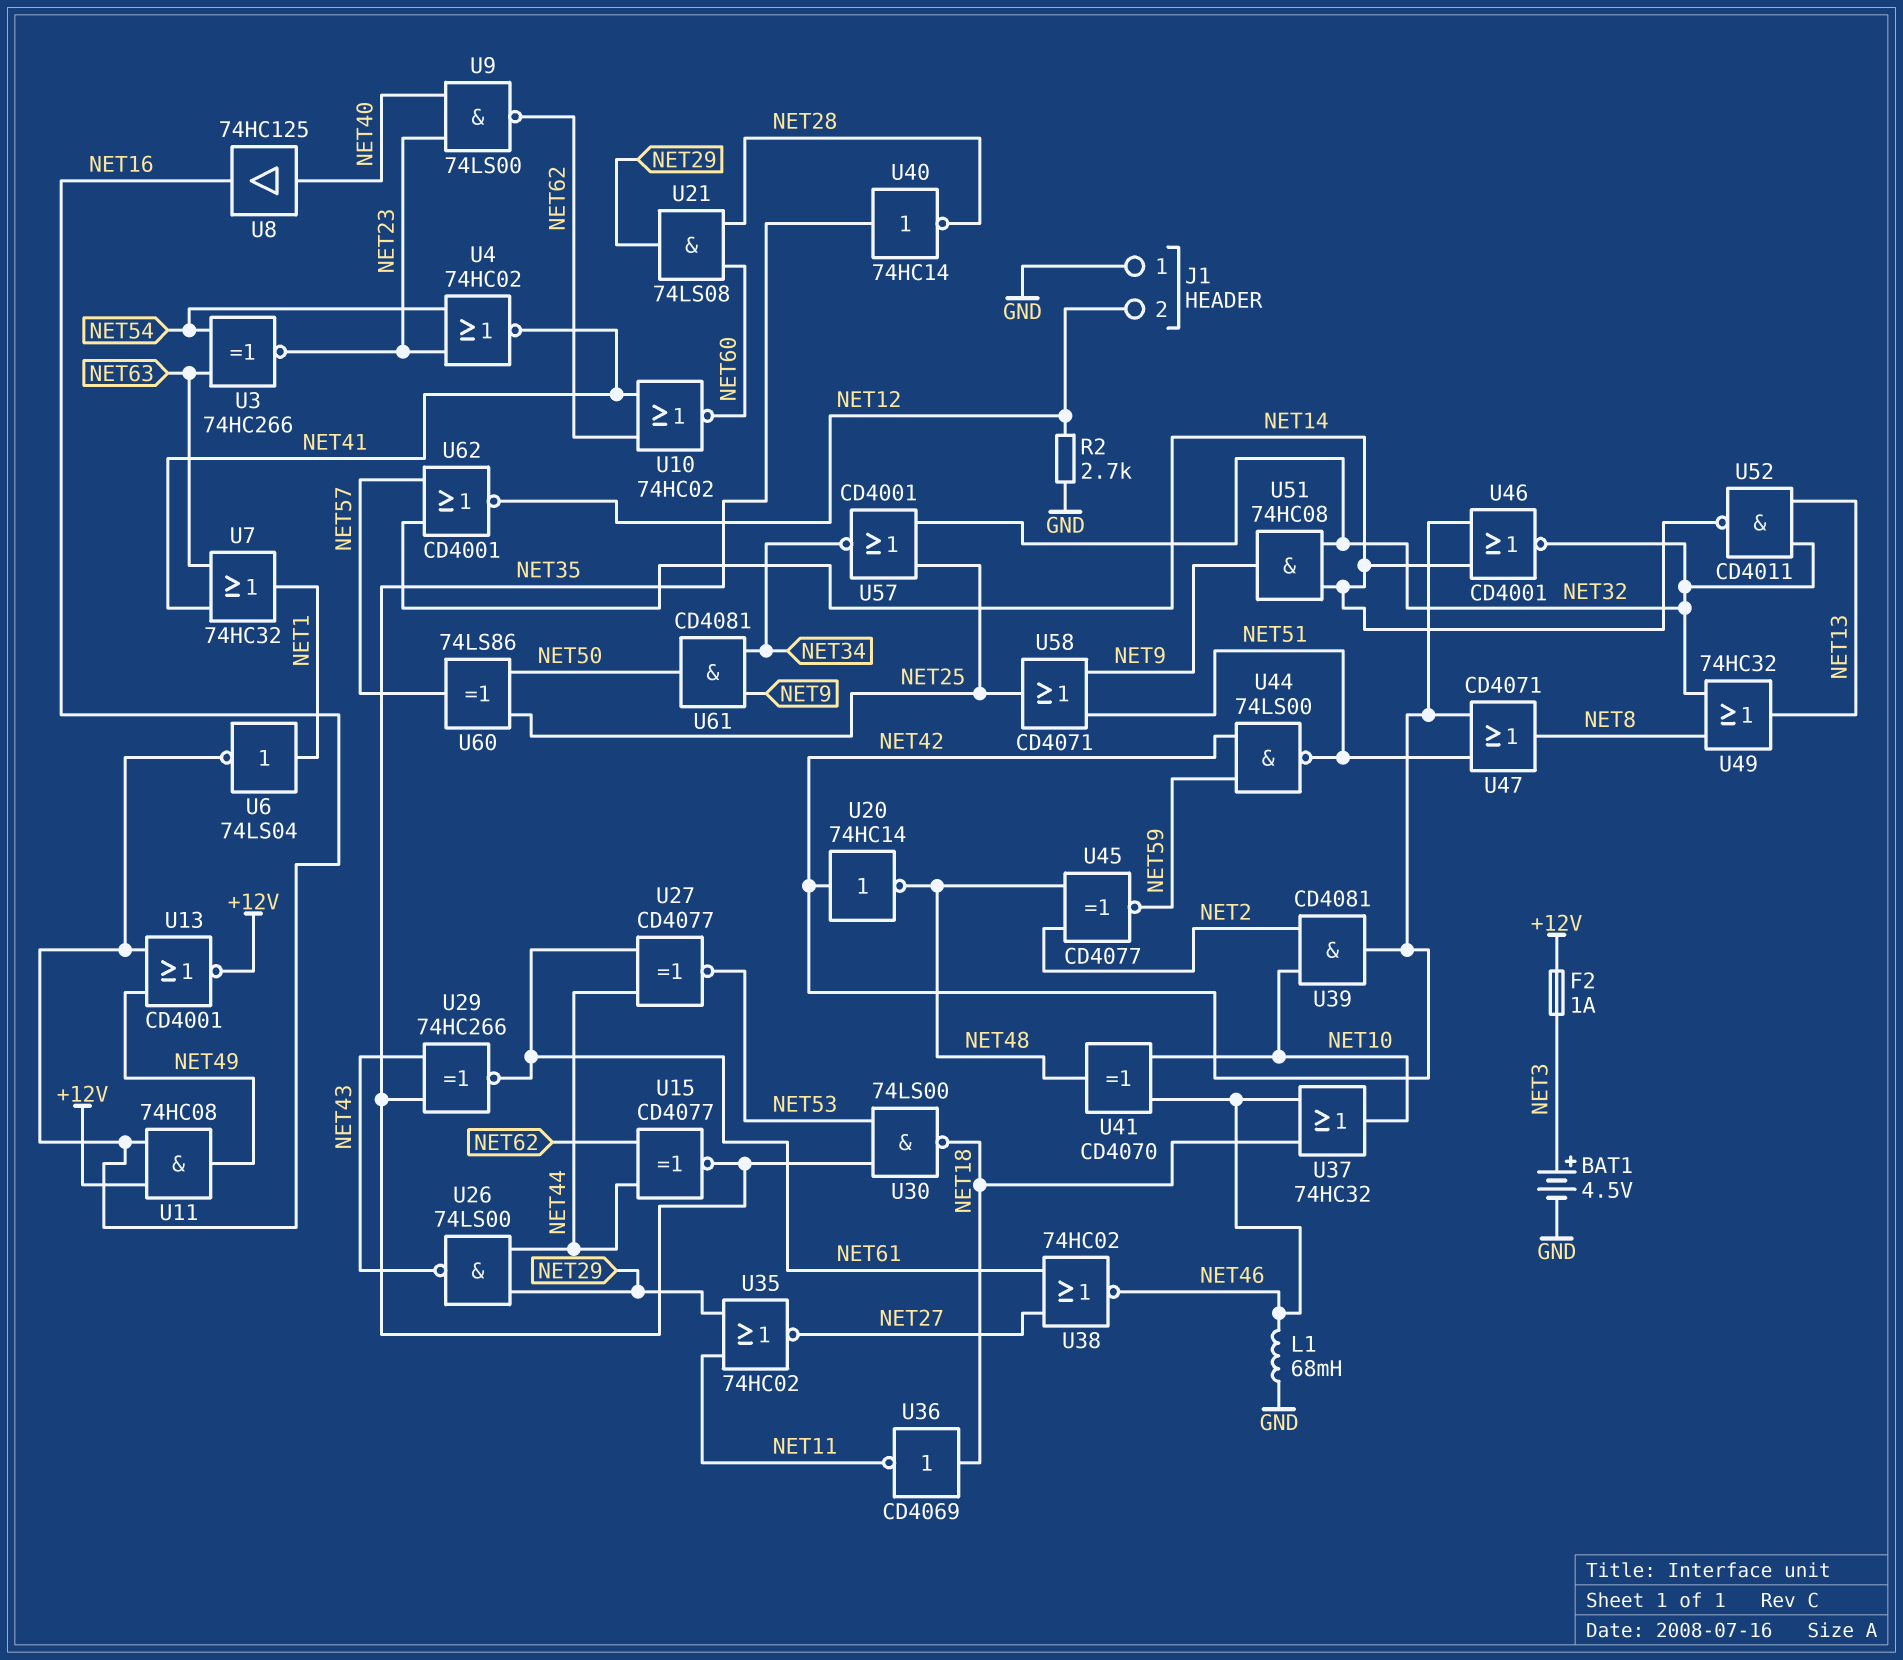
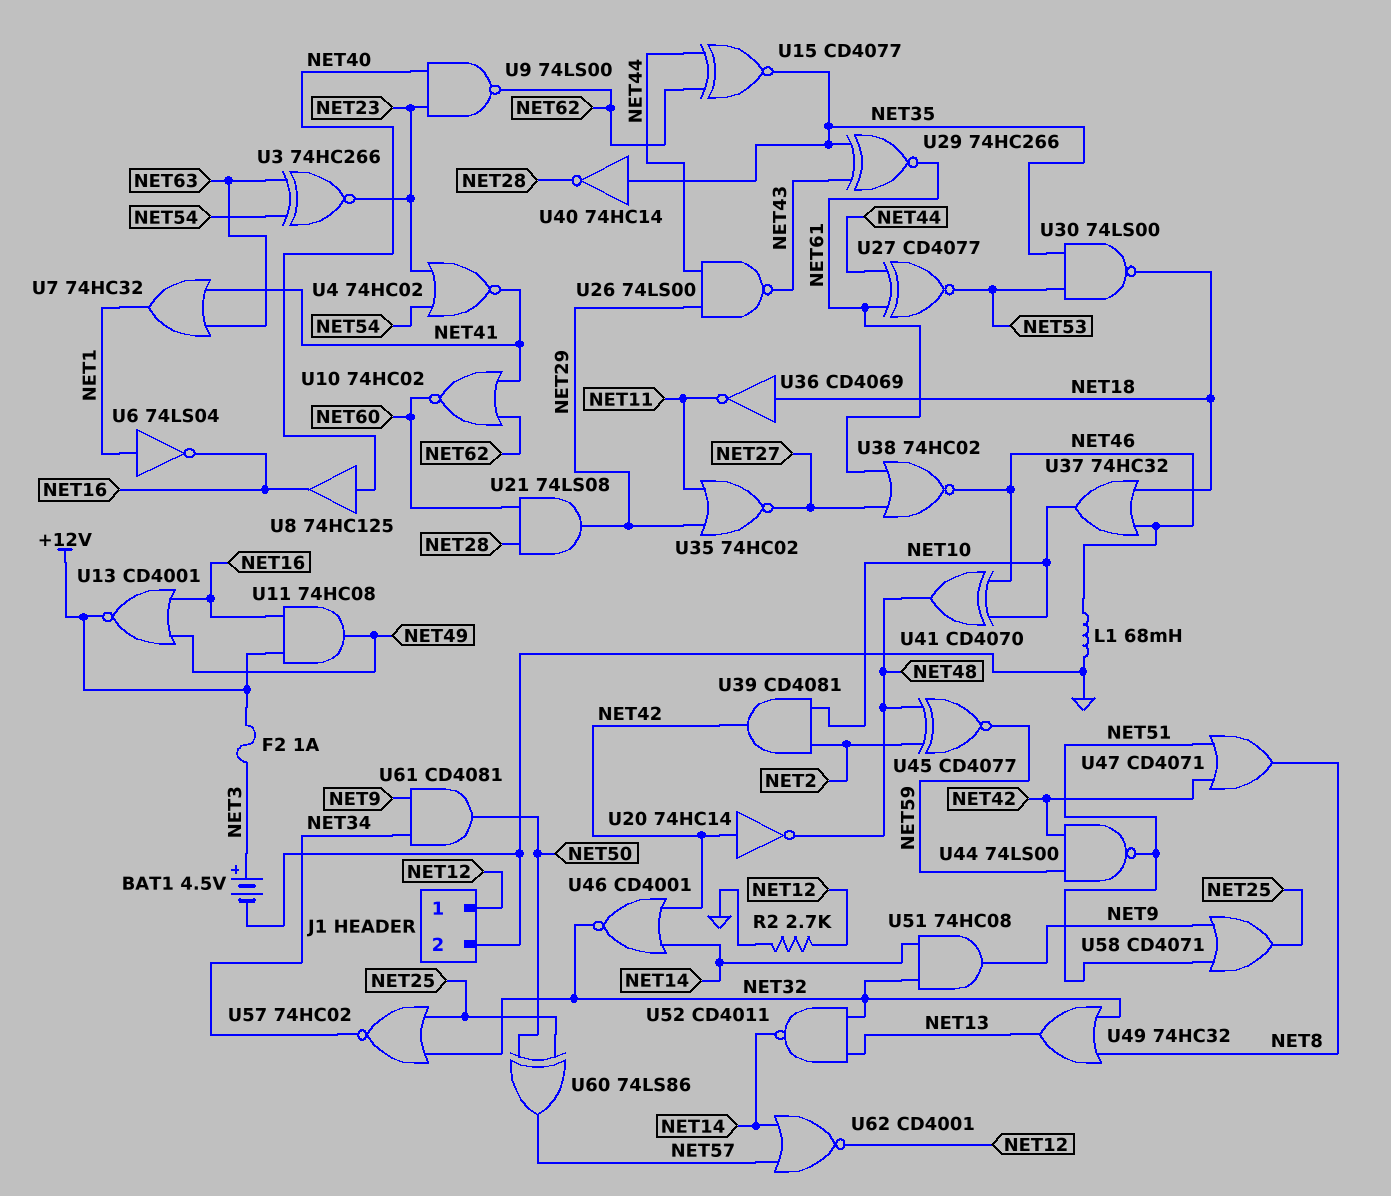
J1 pin 1: GND -> NET12
J1 pin 2: NET12 -> GND
U57: NOR CD4001 (in NET25, in NET32, out NET34) -> NOR 74HC02 (in NET25, in NET32, out NET34)

